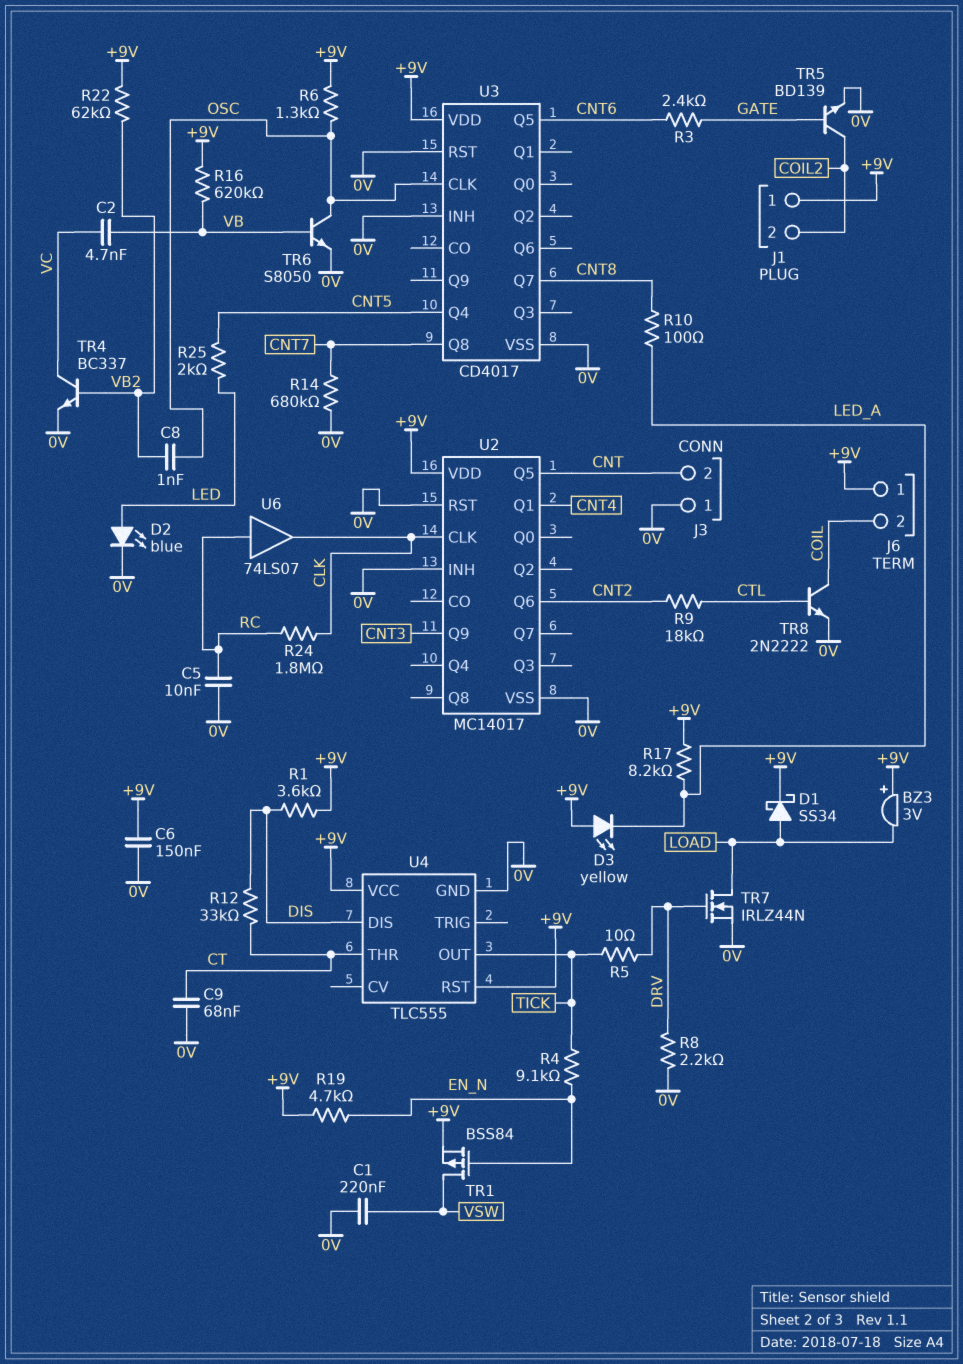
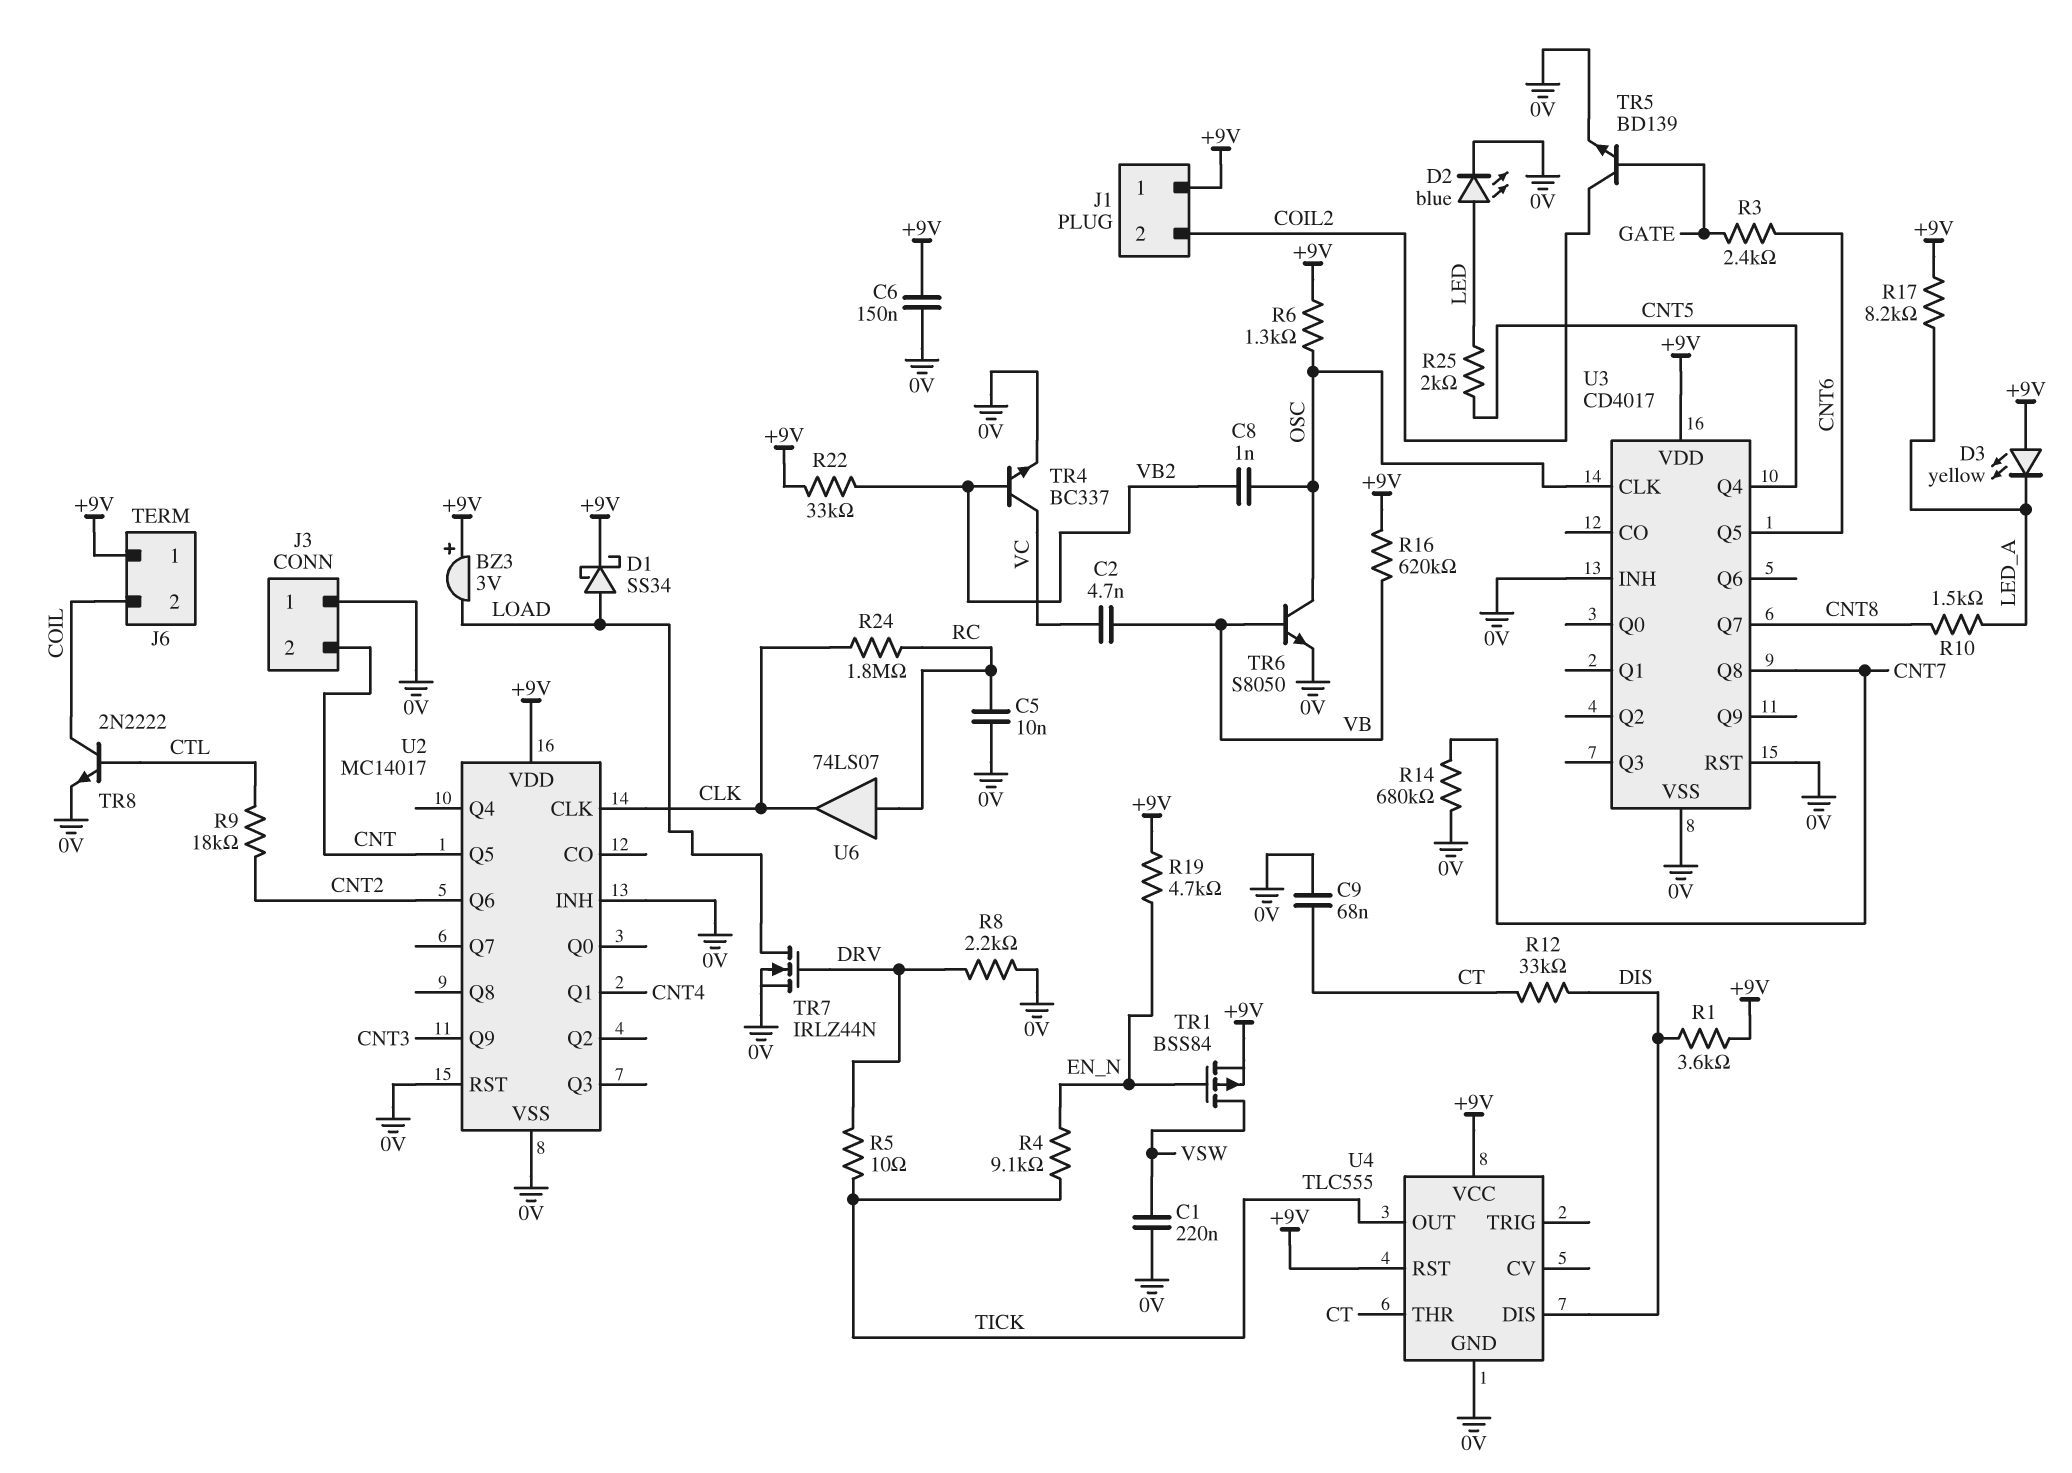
R10: 100 (CNT8, LED_A) -> 1.5k (CNT8, LED_A)
R22: 62k (+9V, VB2) -> 33k (+9V, VB2)

